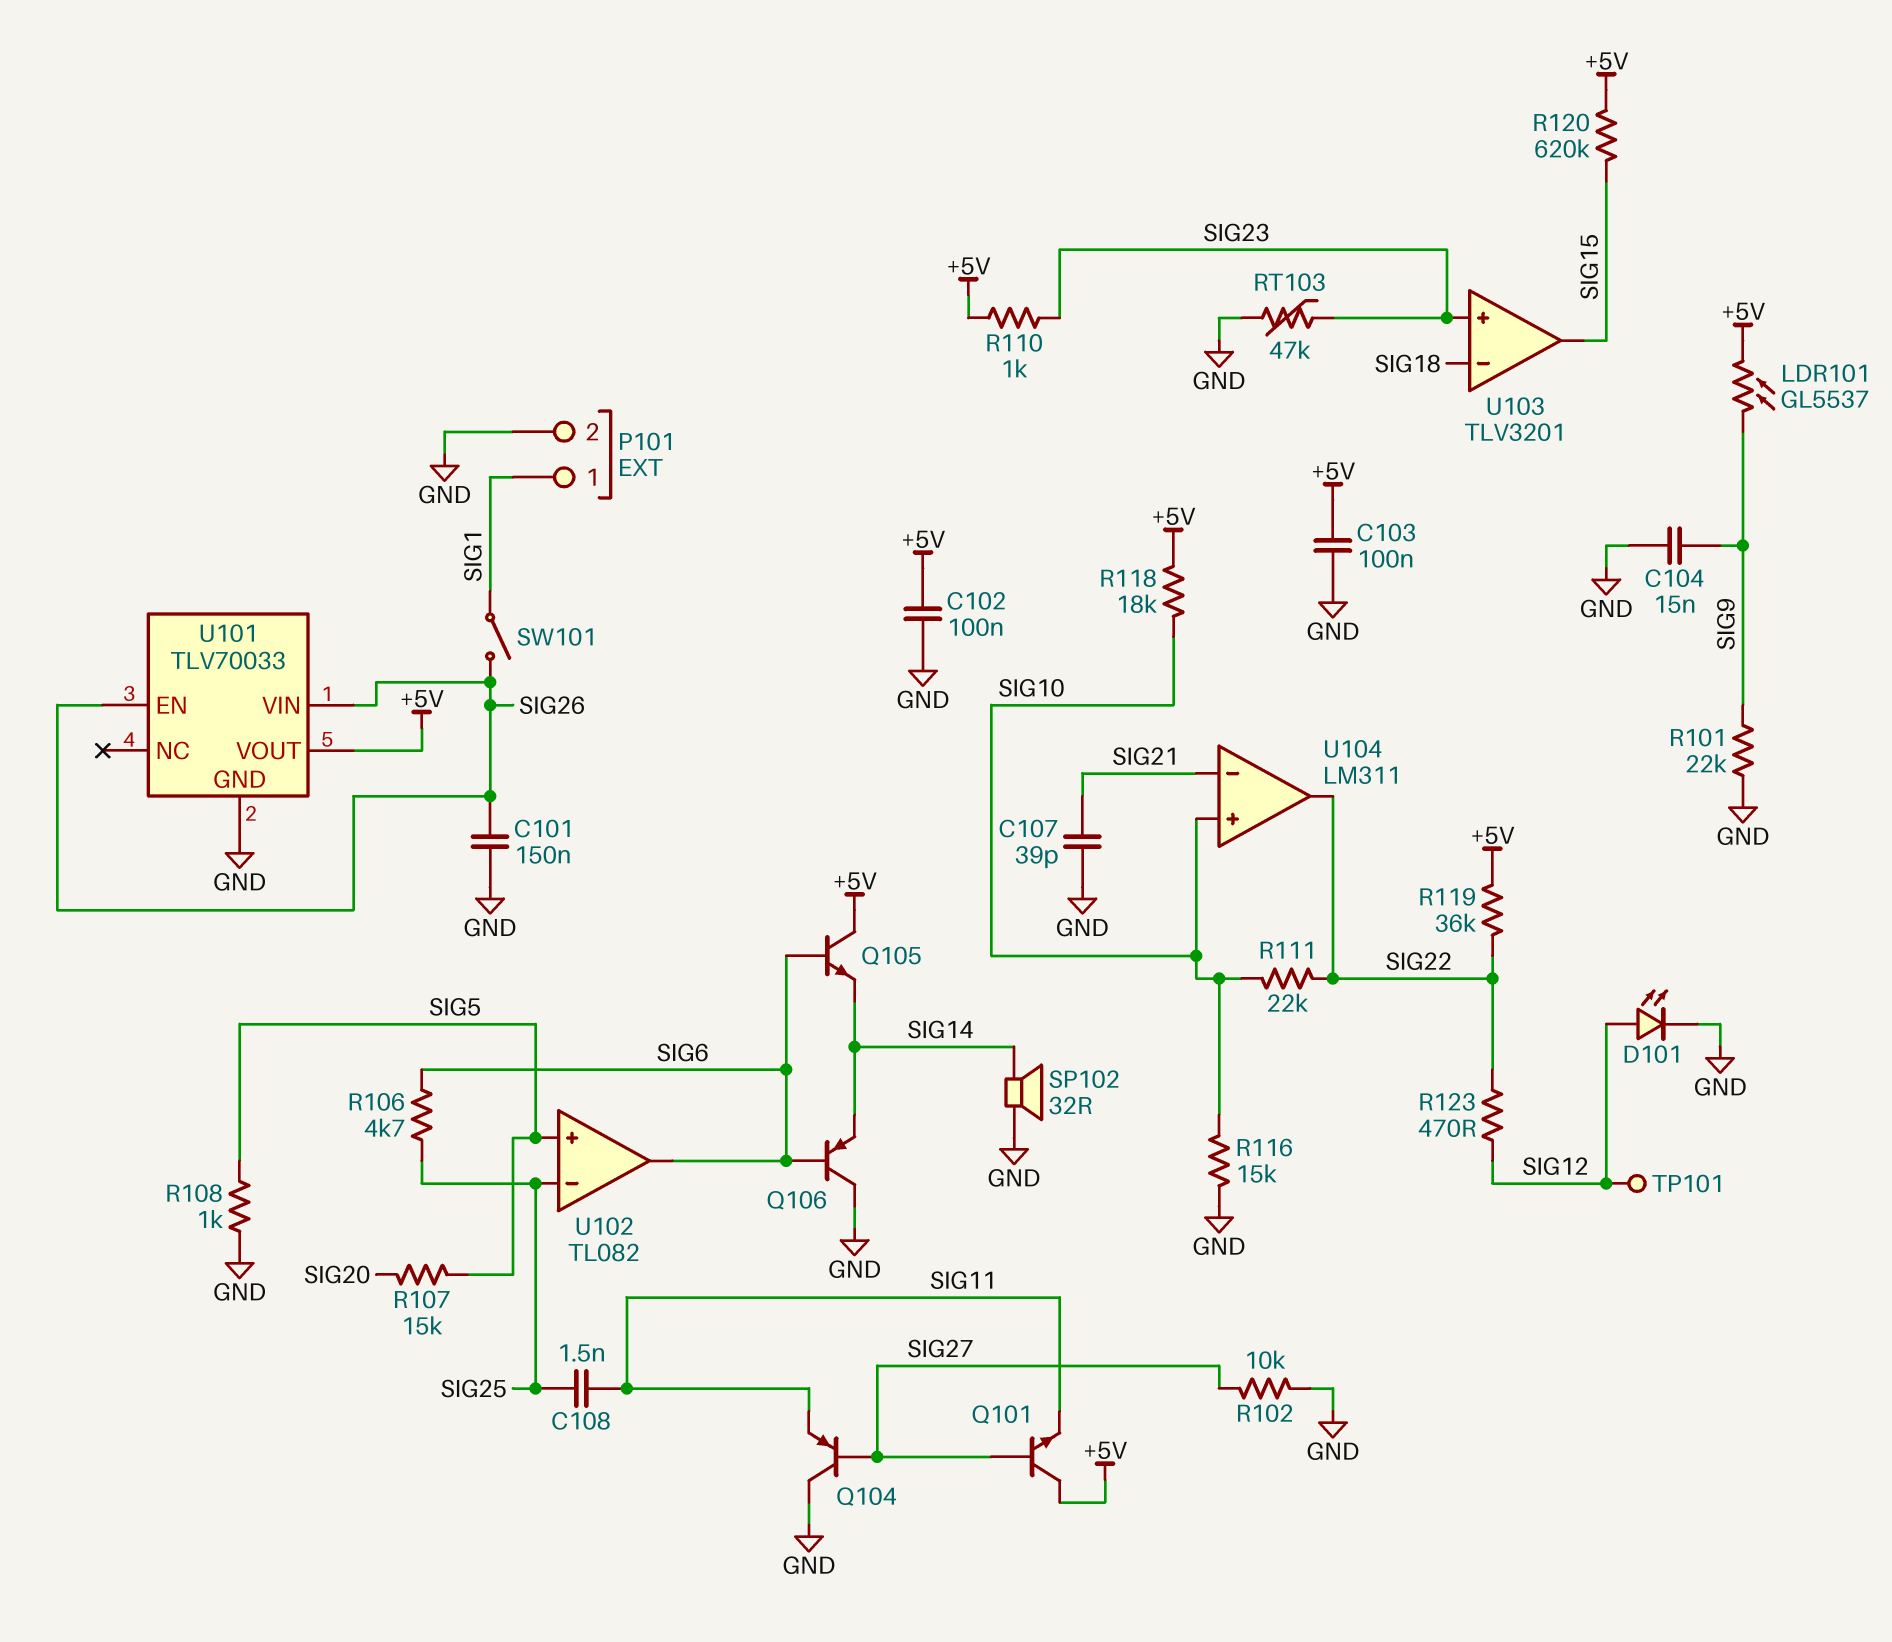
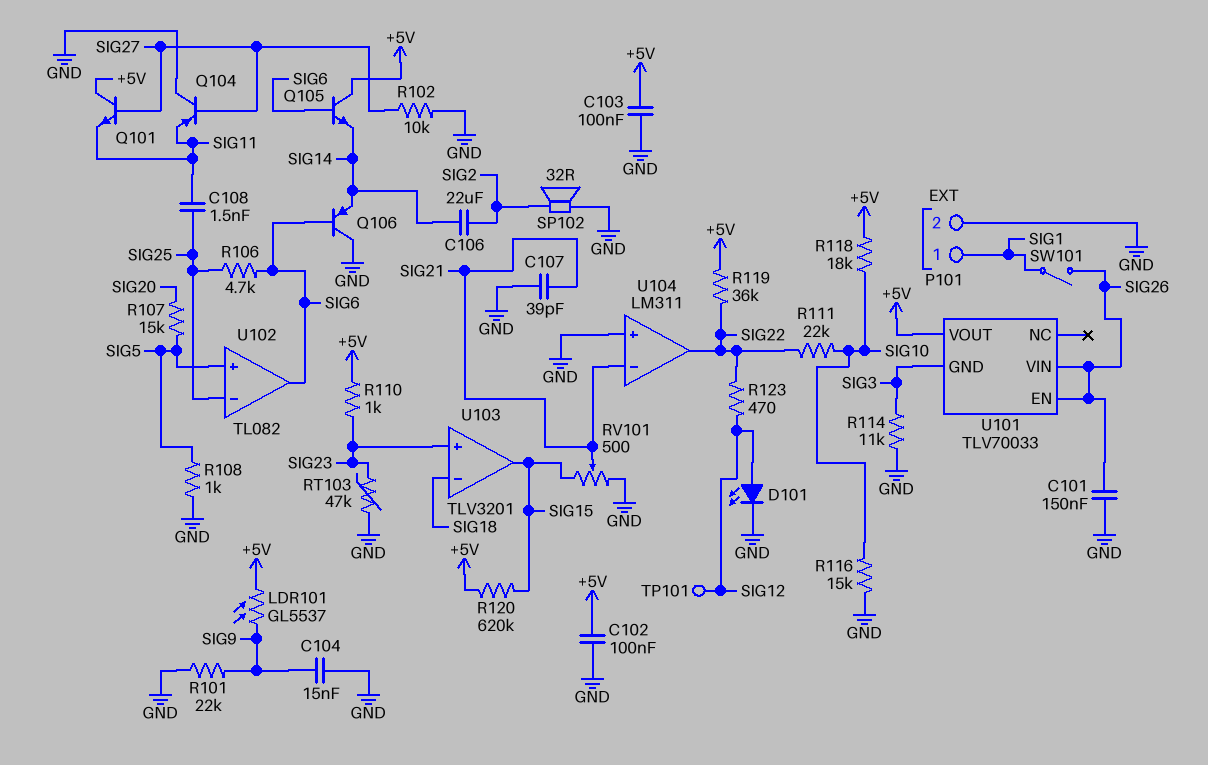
C106: none -> 22uF (SIG2, SIG14)
R114: none -> 11k (GND, SIG3)
RV101: none -> 500 (GND, SIG15, wiper SIG21)
SP102: speaker 32R (GND, SIG14) -> speaker 32R (GND, SIG2)
U101 pin GND: GND -> SIG3
U104 pin in+: SIG10 -> GND

